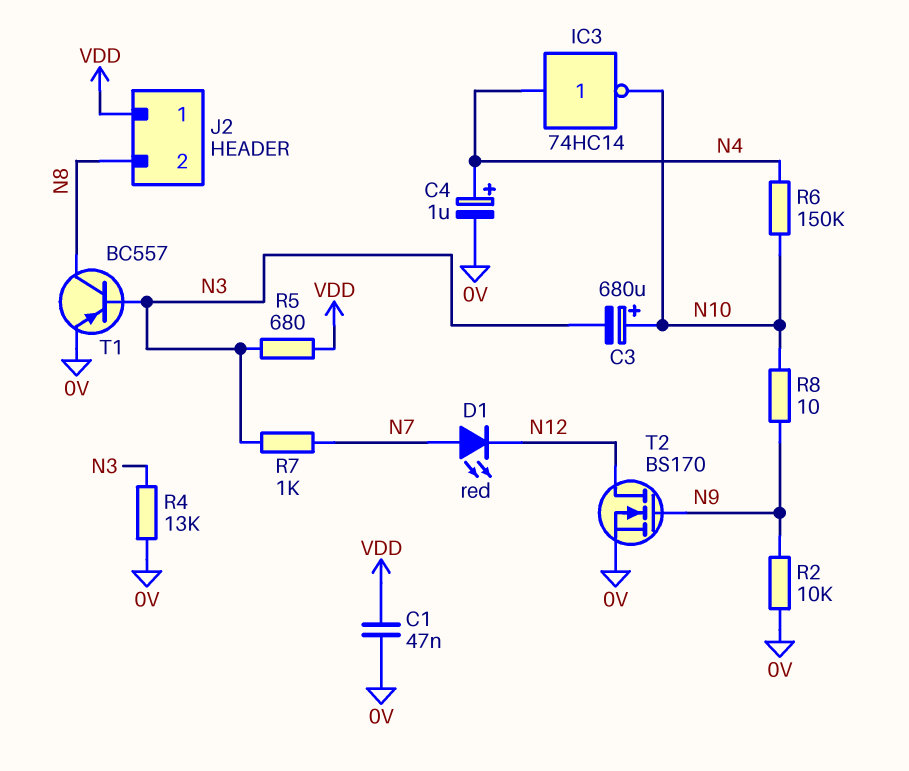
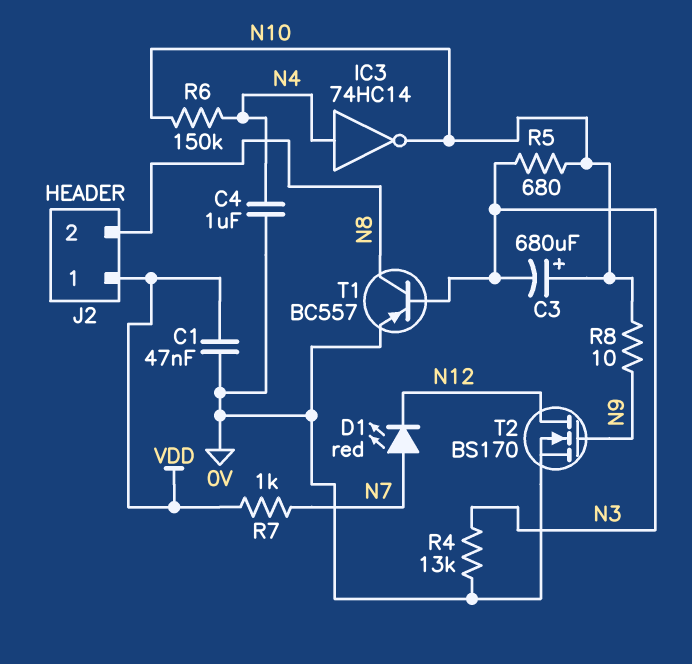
C4: 1uF (plus N4, minus 0V) -> 1uF (0V, N4)
R2: 10k (0V, N9) -> none
R5: 680 (N3, VDD) -> 680 (N3, N10)
R7: 1k (N3, N7) -> 1k (N7, VDD)

